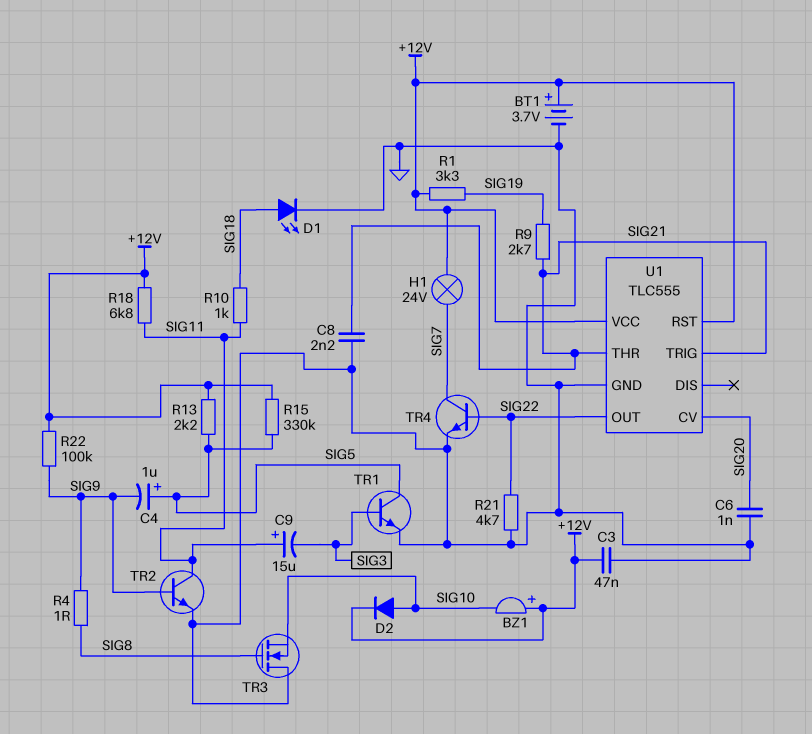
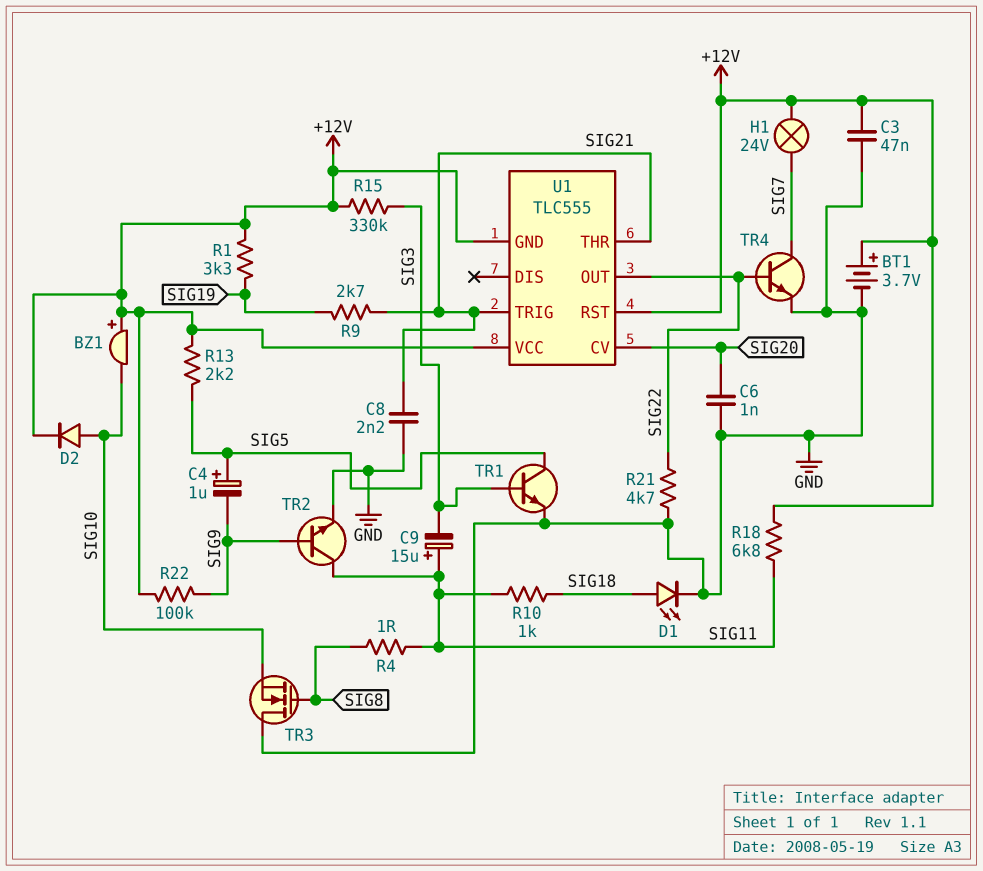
R4: 1 (SIG8, SIG9) -> 1 (SIG8, SIG11)
R15: 330k (+12V, SIG5) -> 330k (+12V, SIG3)
U1 pin GND: GND -> +12V

